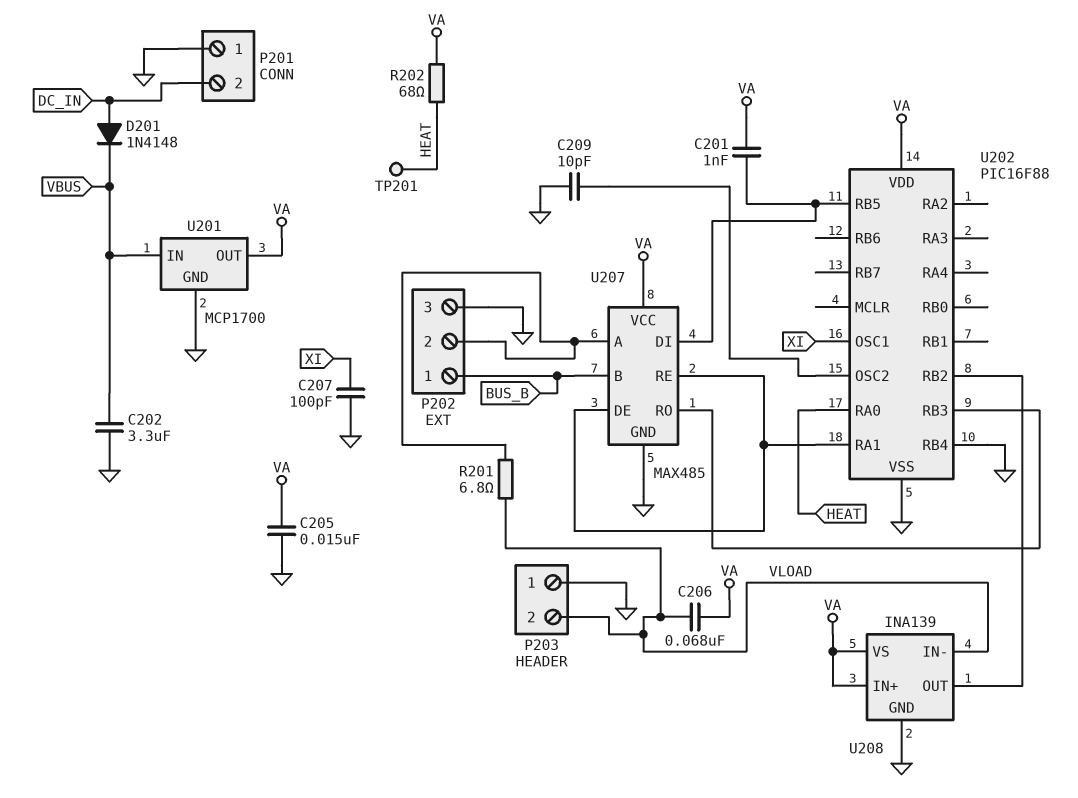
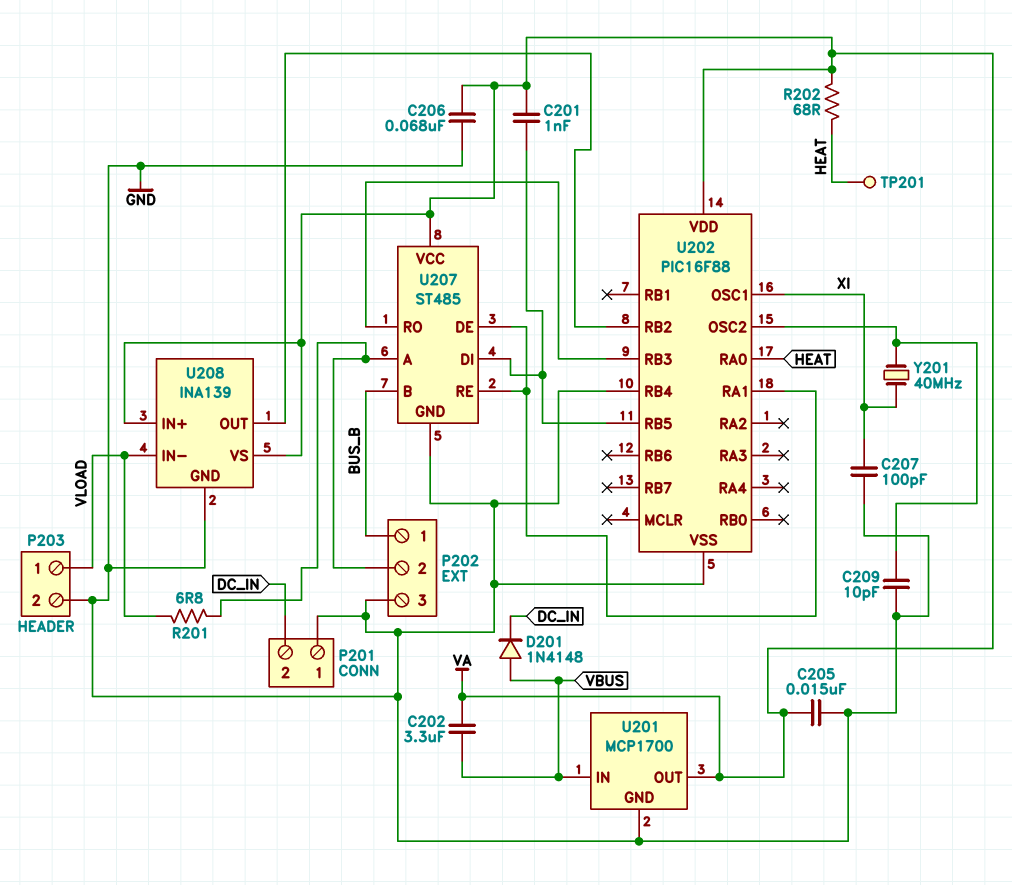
C202: 3.3uF (GND, VBUS) -> 3.3uF (VA, VBUS)
C206: 68nF (VA, VLOAD) -> 68nF (GND, VA)
D201: diode 1N4148 (A DC_IN, K VBUS) -> diode 1N4148 (A VBUS, K DC_IN)
P203 pin 1: GND -> VLOAD
P203 pin 2: VLOAD -> GND
U207: MAX485 -> ST485
Y201: none -> 40MHz (U202/OSC2, XI)

